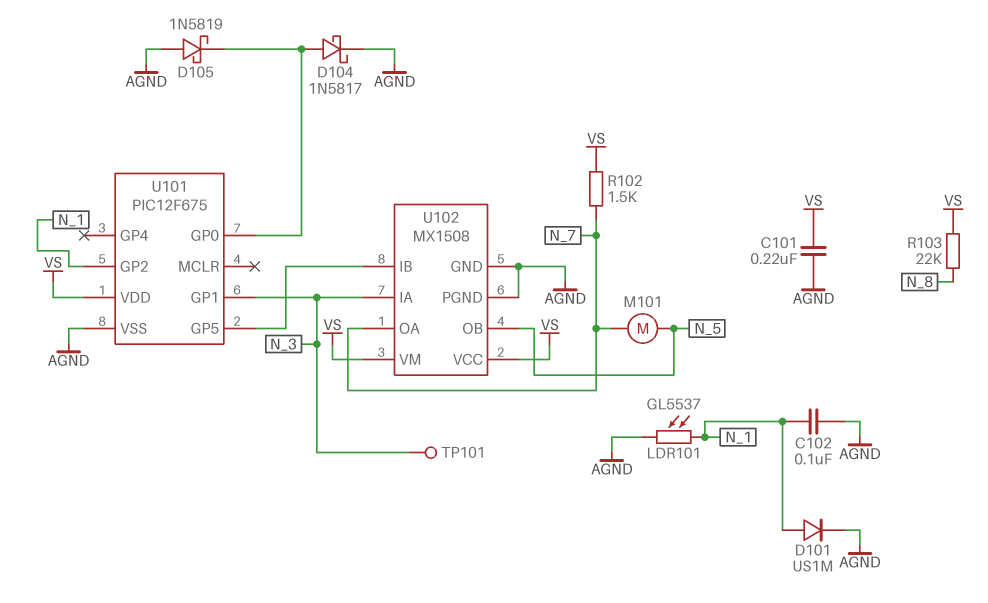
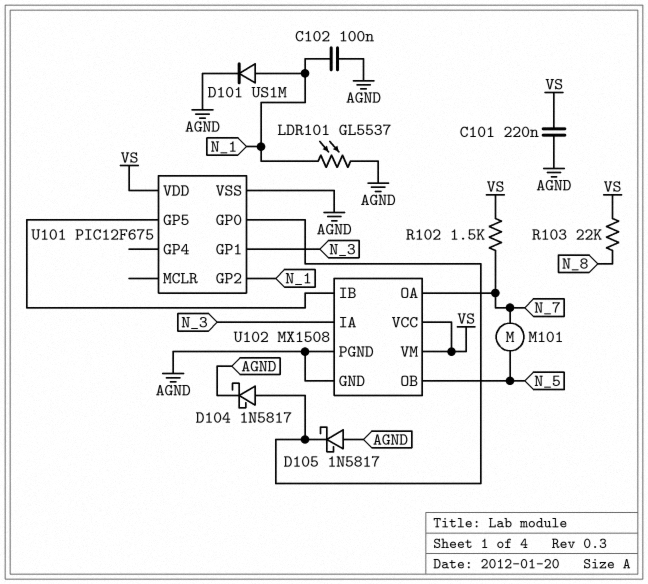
D105: schottky 1N5819 (A AGND, K U101/GP0) -> schottky 1N5817 (A AGND, K U101/GP0)
TP101: test point (N_3) -> none

